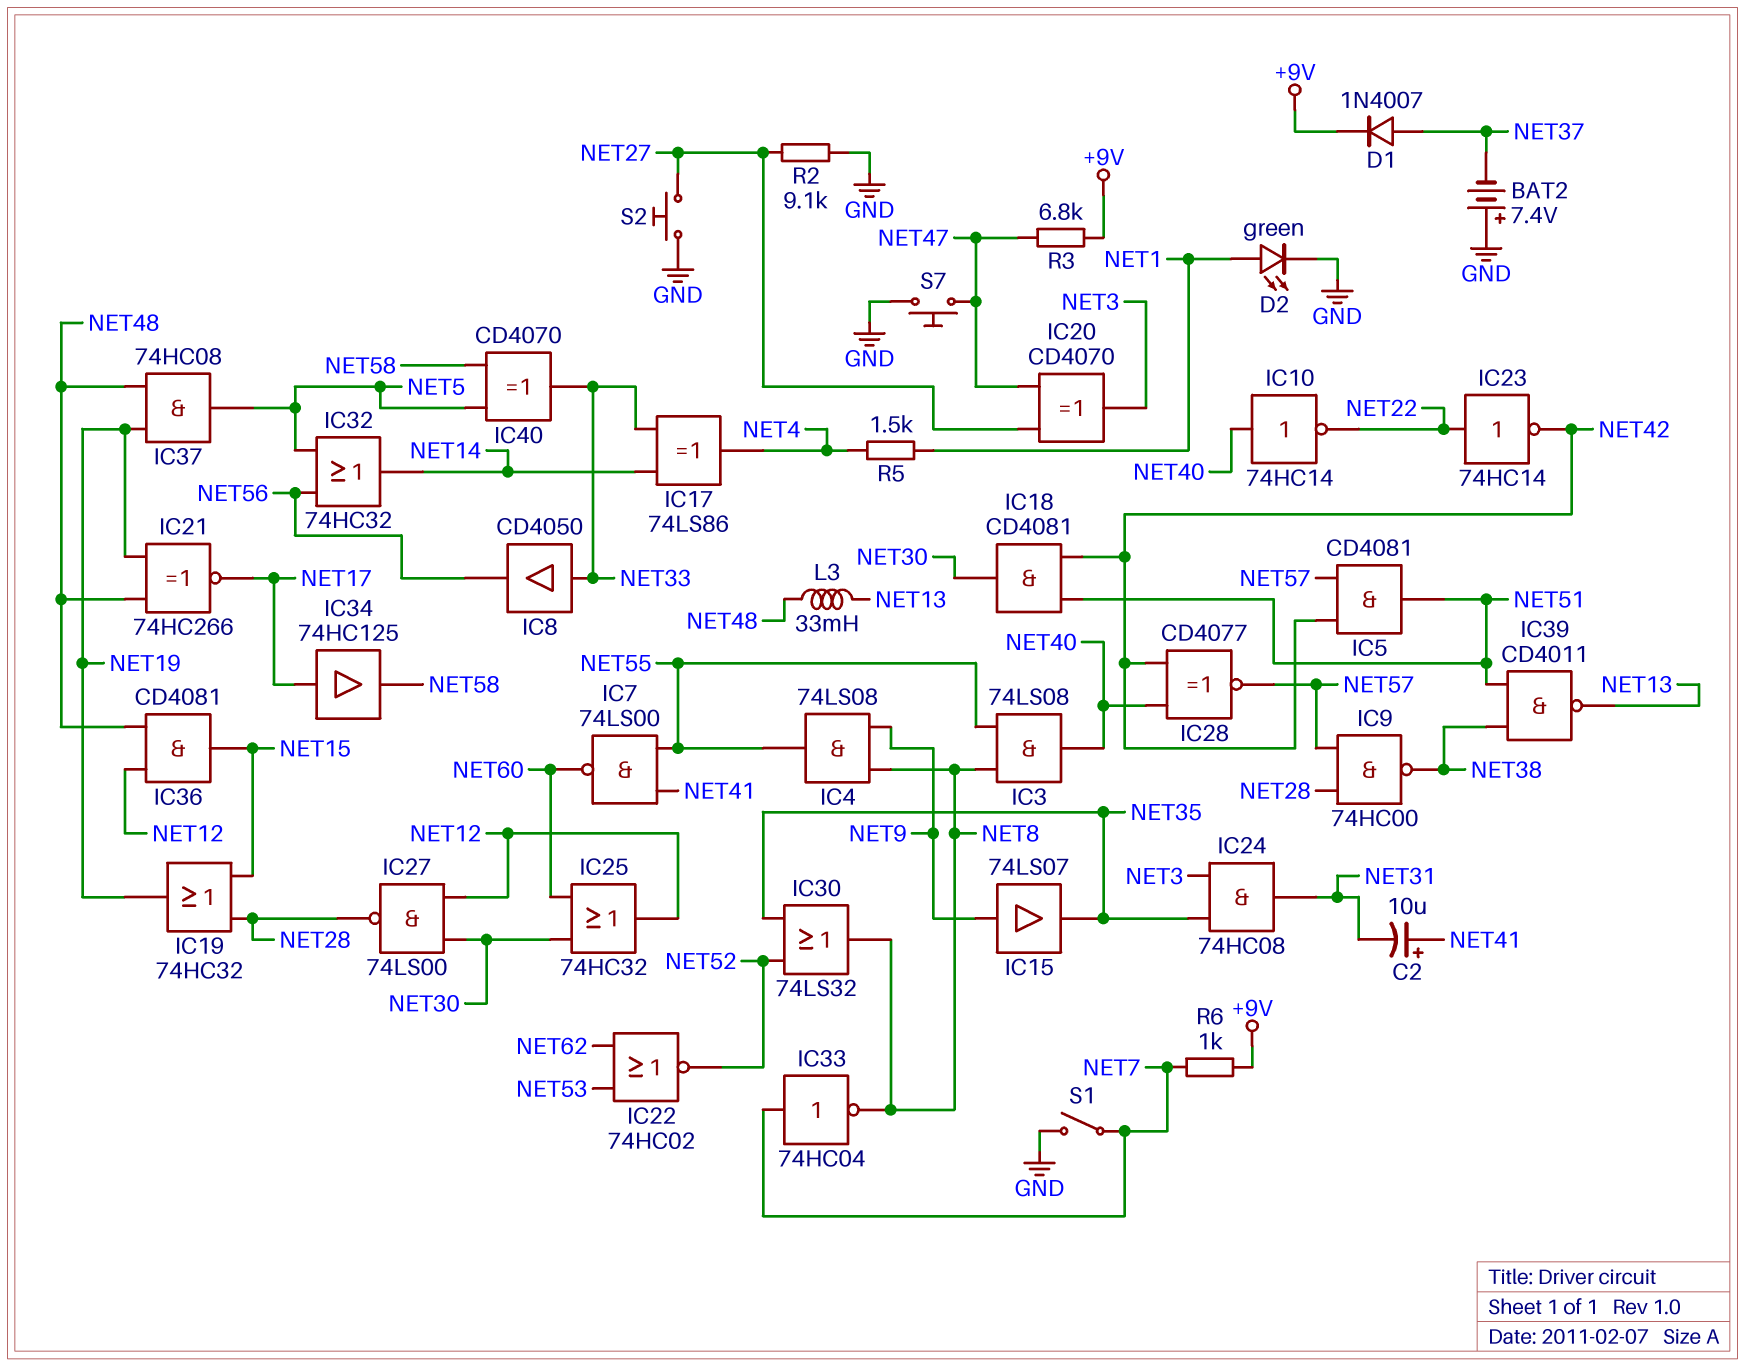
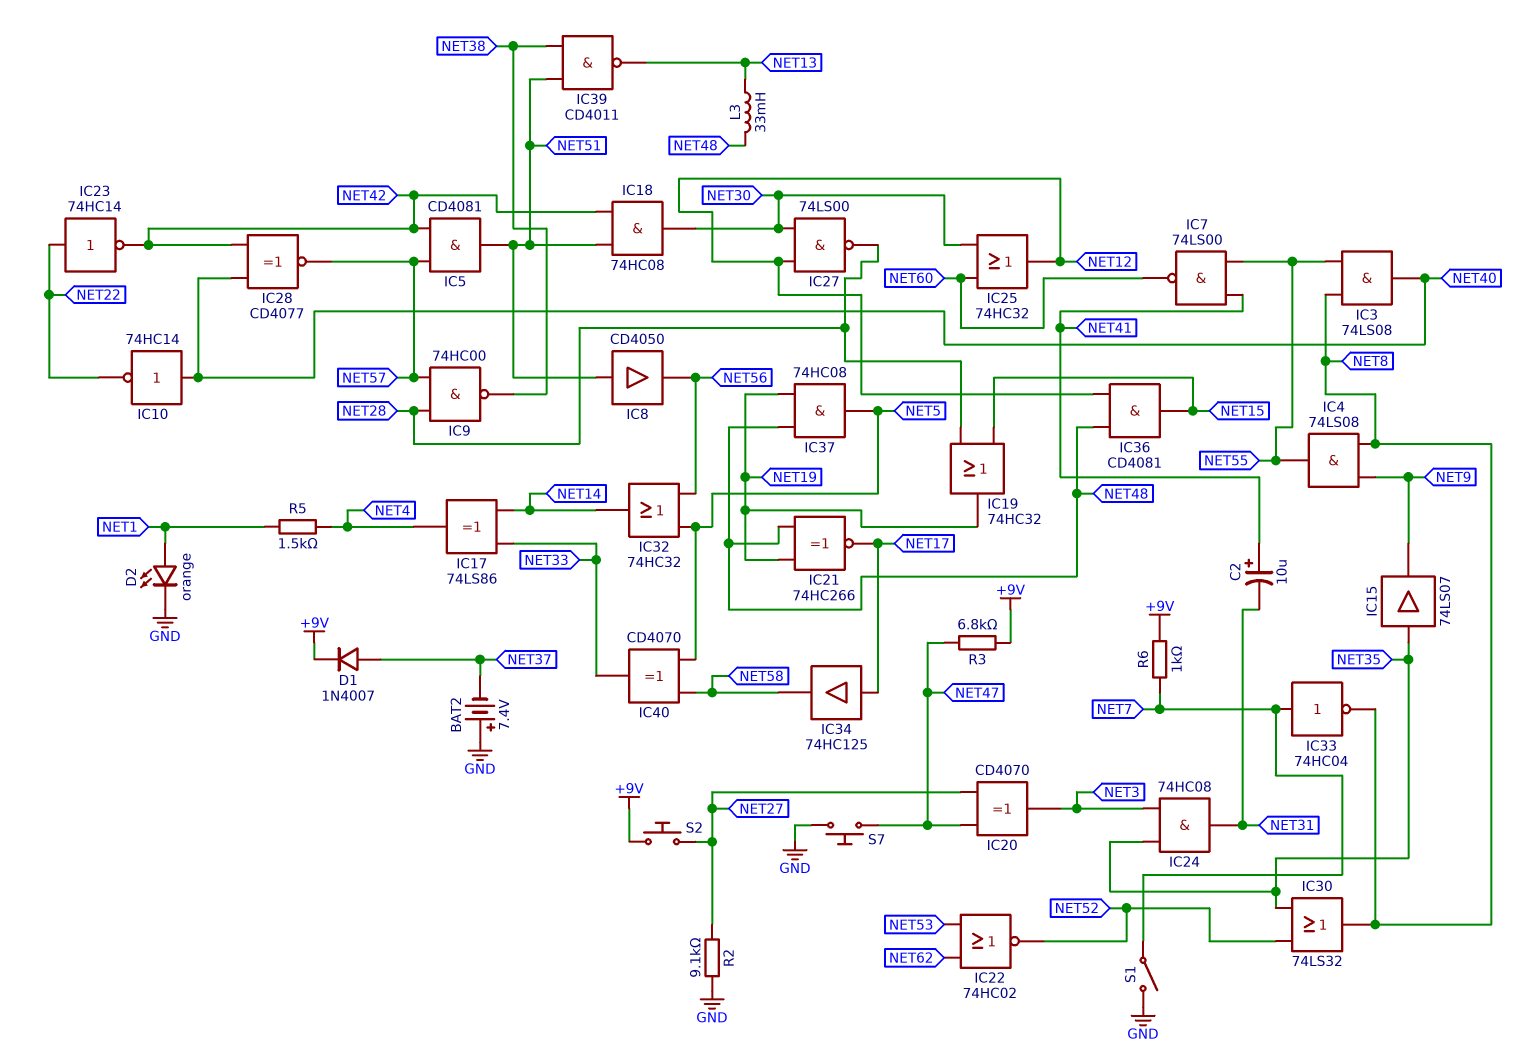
D2: LED green (A NET1, K GND) -> LED orange (A NET1, K GND)
IC8: buffer CD4050 (in NET33, out NET56) -> buffer CD4050 (in NET51, out NET56)
IC15: buffer 74LS07 (in NET9, out NET35) -> buffer 74LS07 (in NET35, out NET9)
IC18: AND CD4081 (in NET42, in NET51, out NET30) -> AND 74HC08 (in NET42, in NET51, out NET30)
S2: button (GND, NET27) -> button (+9V, NET27)

